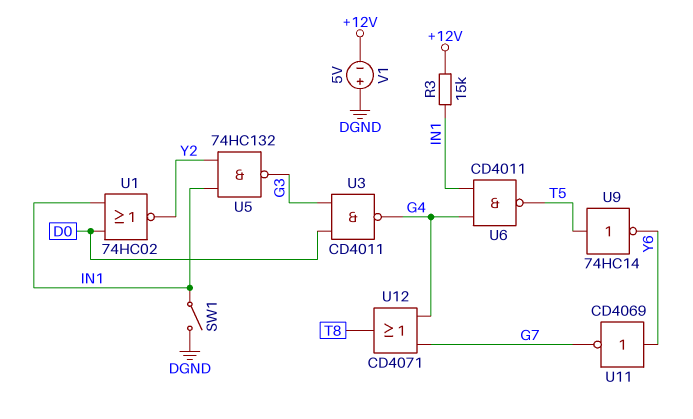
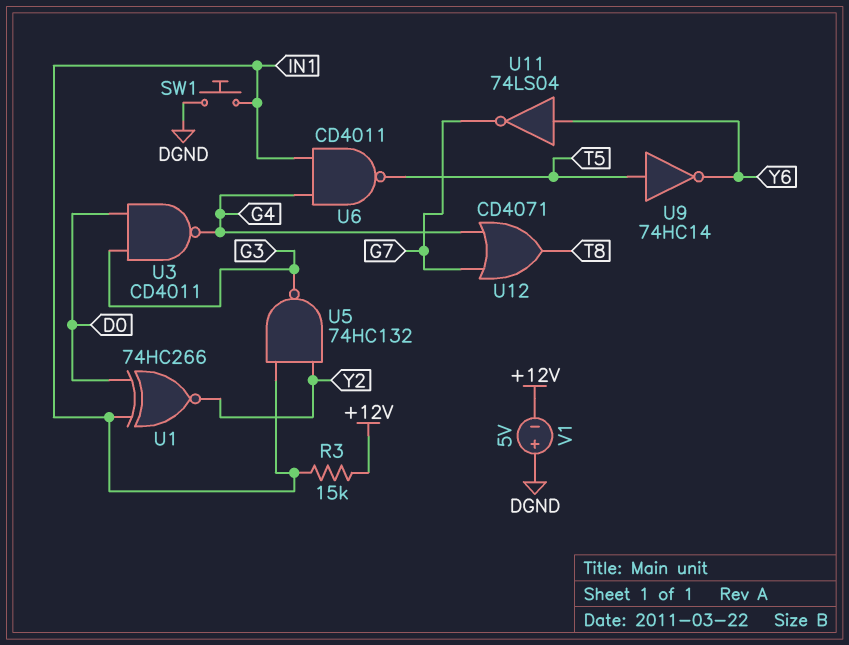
SW1: switch (DGND, IN1) -> button (DGND, IN1)
U1: NOR 74HC02 (in D0, in IN1, out Y2) -> XNOR 74HC266 (in D0, in IN1, out Y2)
U11: NOT CD4069 (in Y6, out G7) -> NOT 74LS04 (in Y6, out G7)

